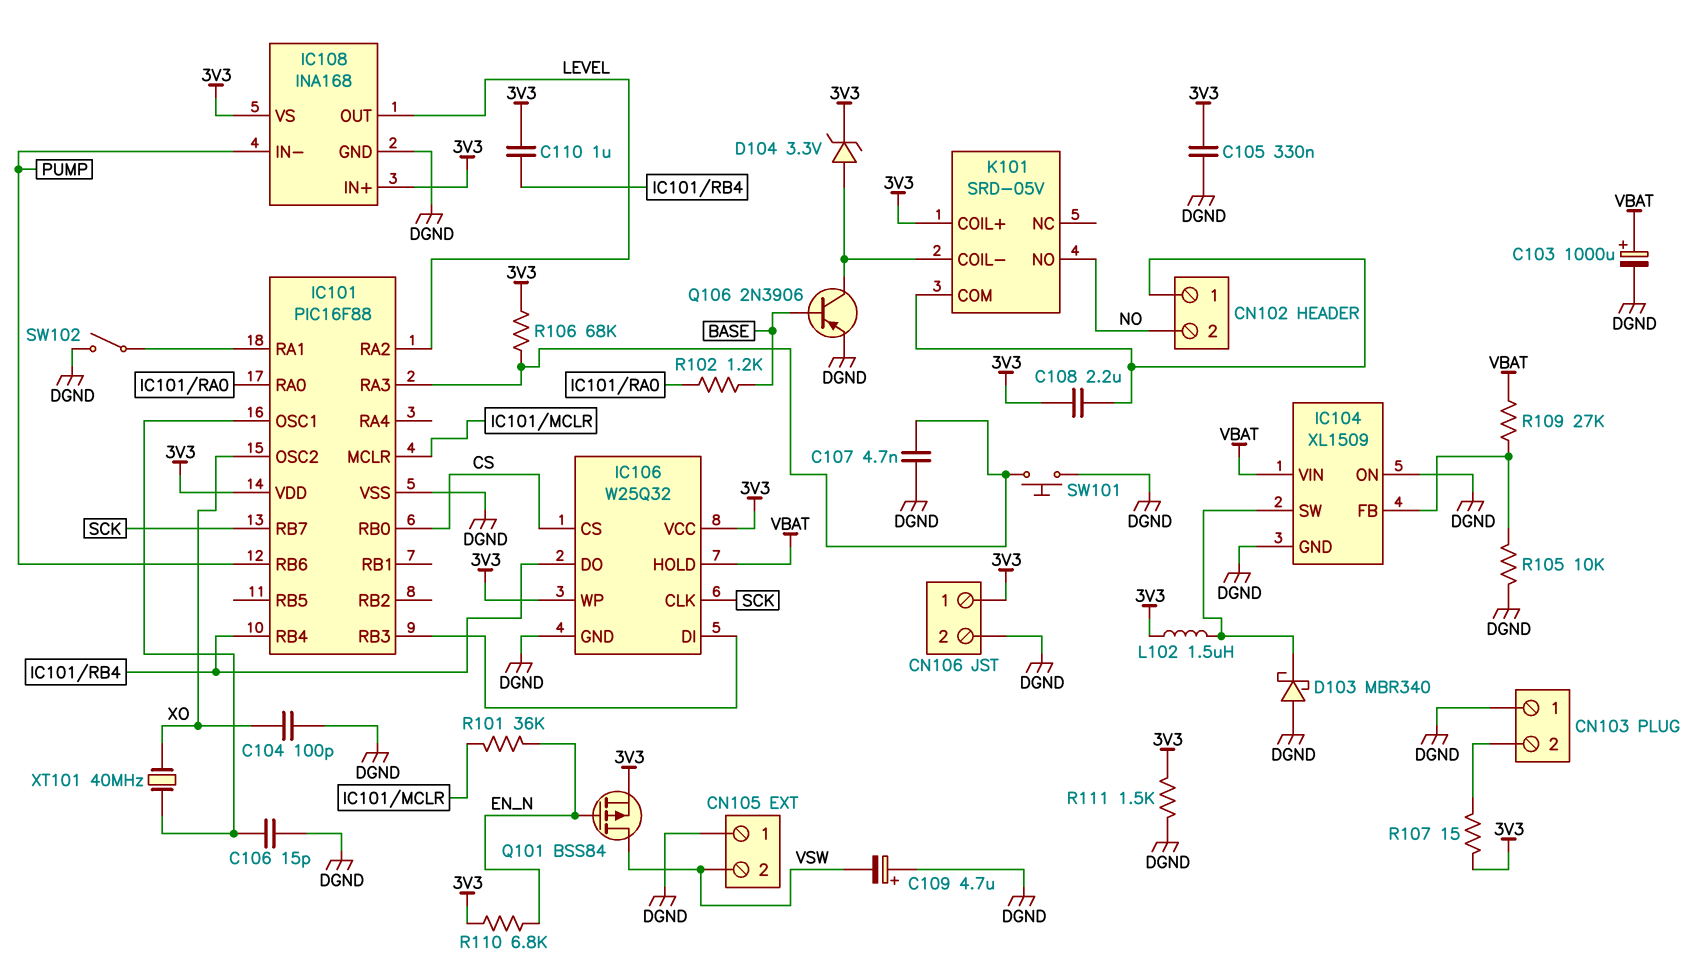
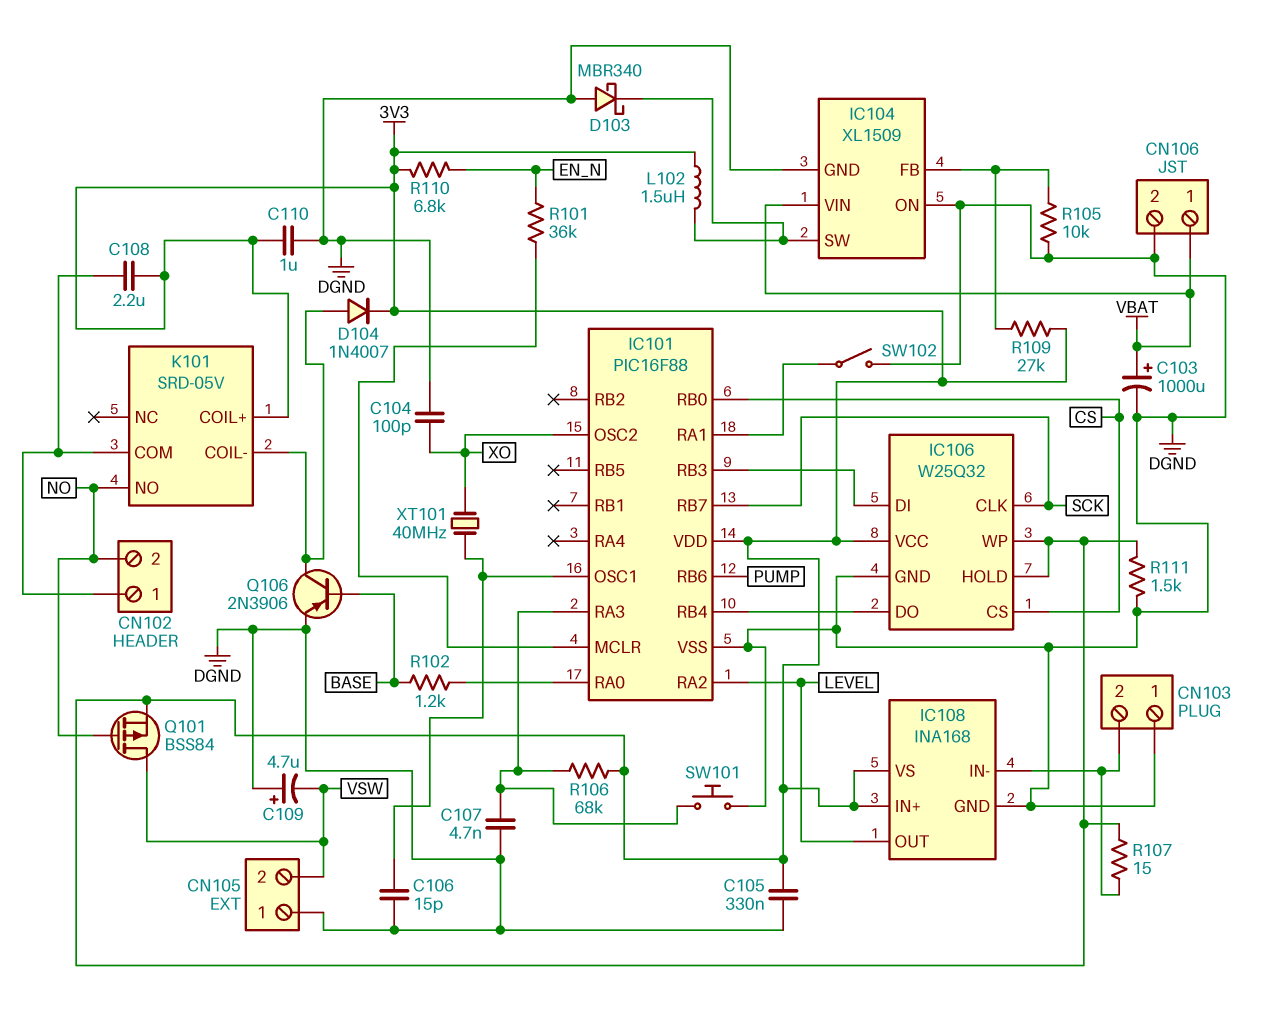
C110: 1uF (3V3, IC101/RB4) -> 1uF (3V3, DGND)
CN106 pin 1: 3V3 -> VBAT
D104: zener 3.3V (A K101/COIL-, K 3V3) -> diode 1N4007 (A K101/COIL-, K 3V3)
IC106 pin HOLD: VBAT -> 3V3
IC108 pin IN-: PUMP -> CN103/2
Q101: PMOS BSS84 (G EN_N, D VSW, S 3V3) -> PMOS BSS84 (G NO, D VSW, S 3V3)
R109: 27k (IC104/FB, VBAT) -> 27k (3V3, IC104/FB)

